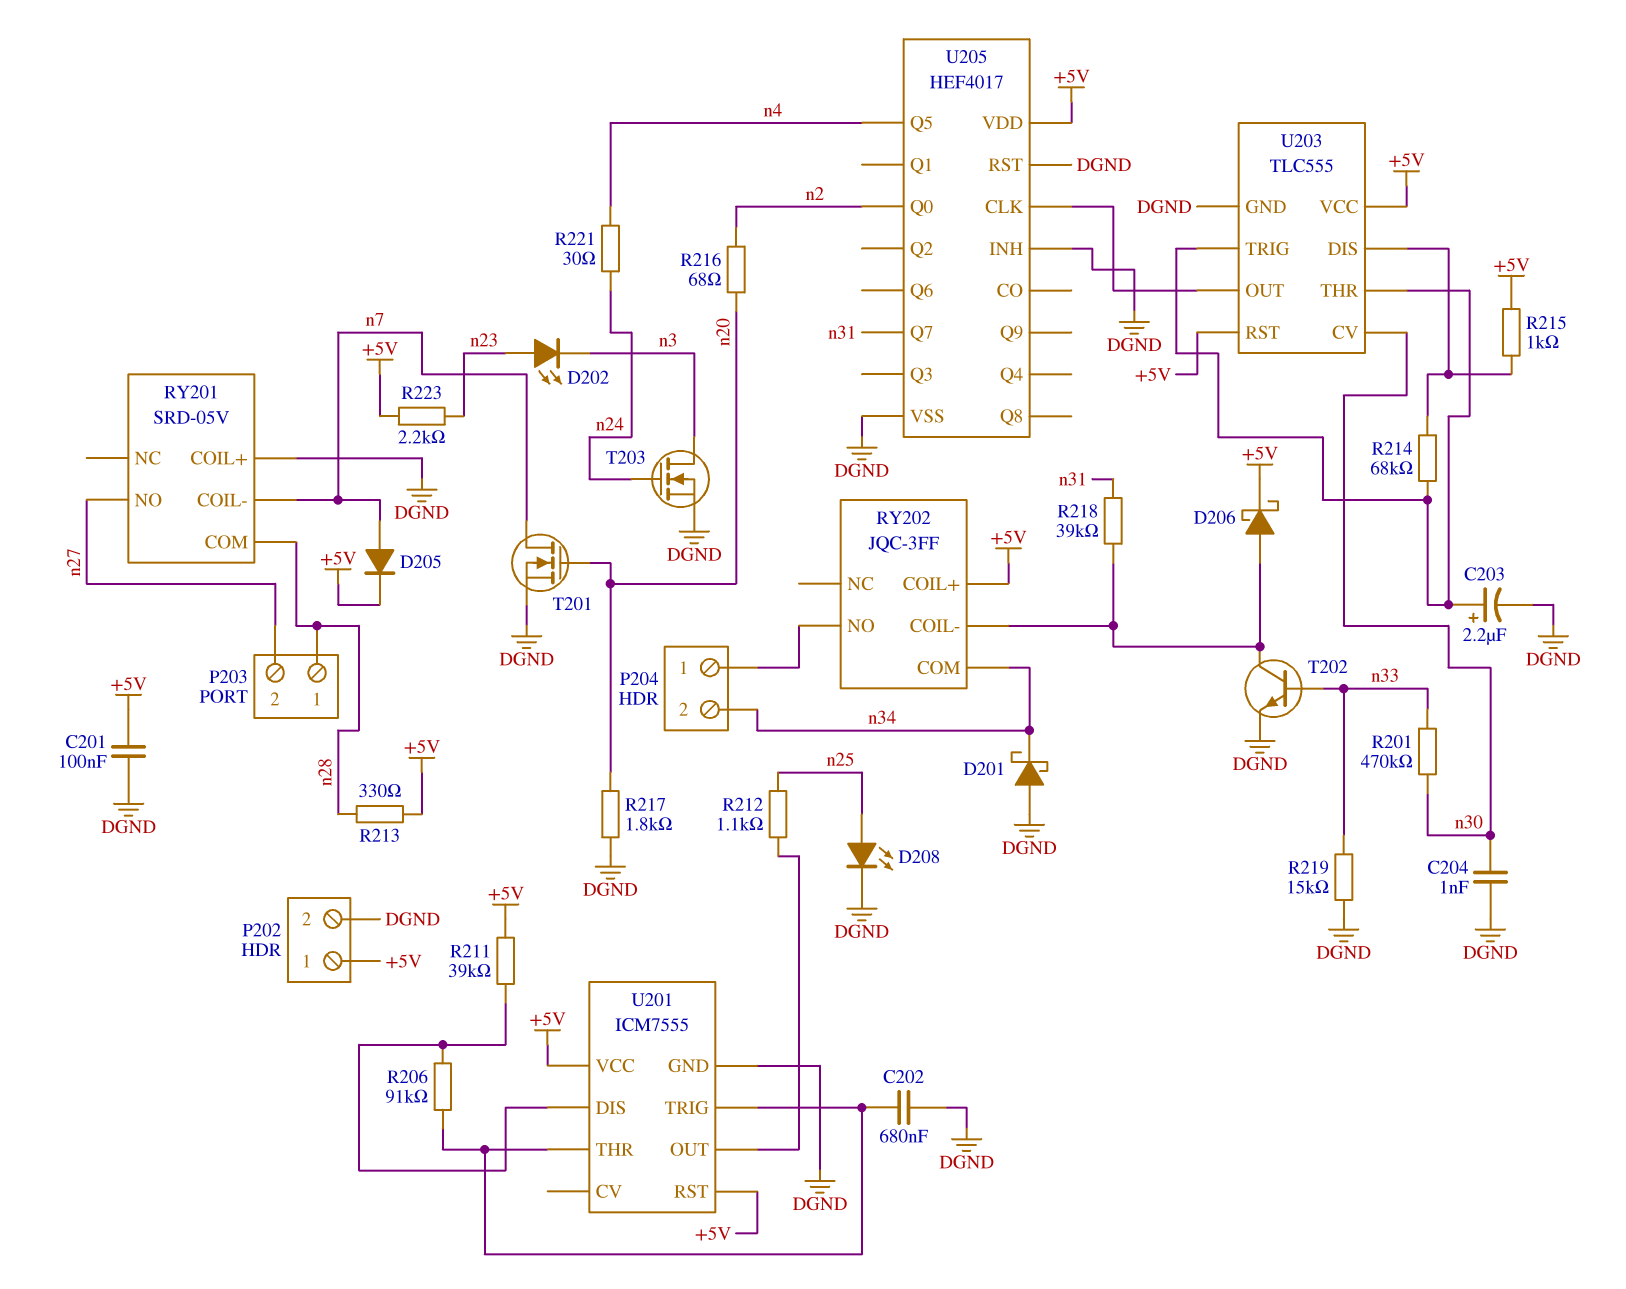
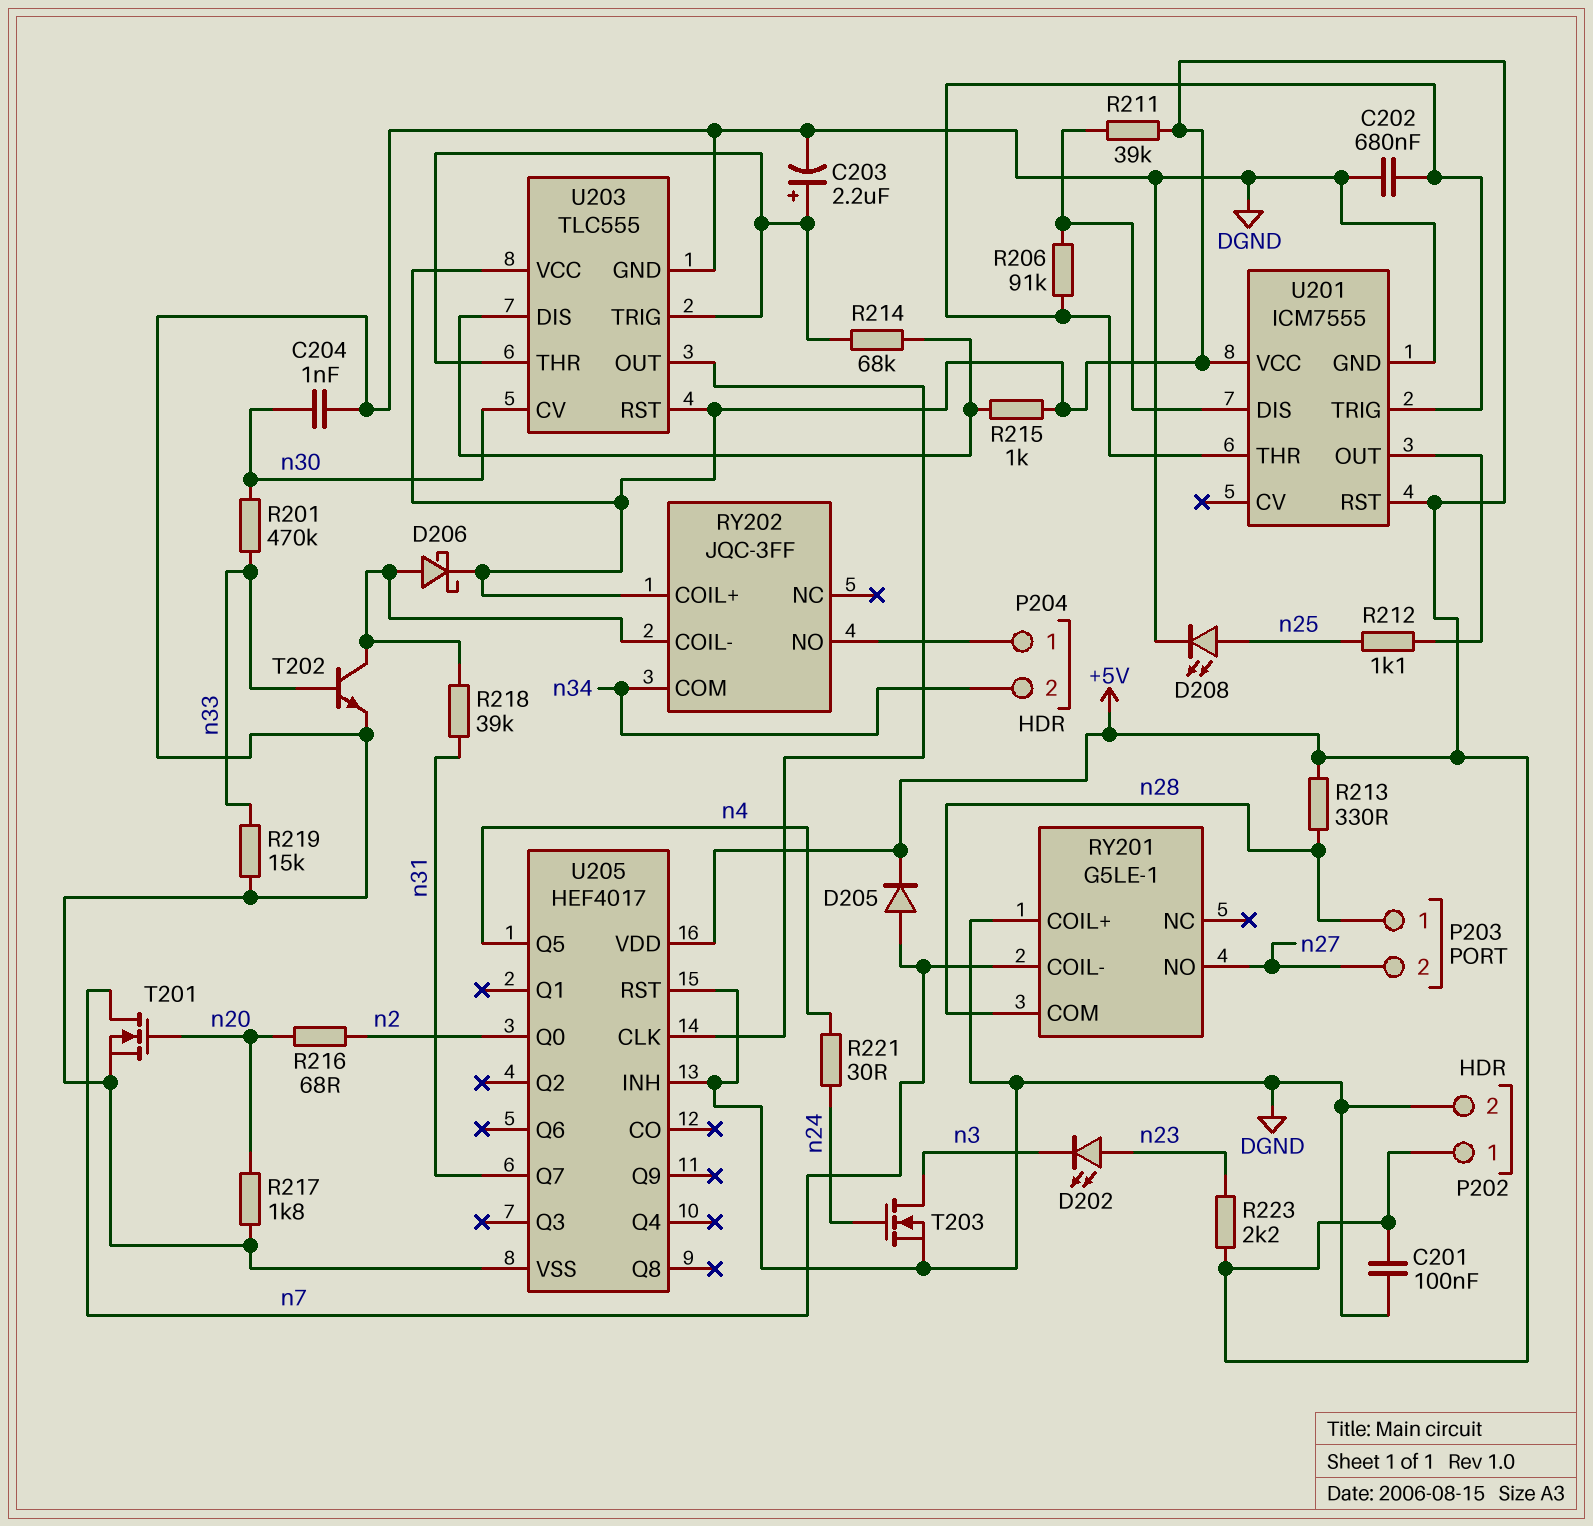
D201: schottky (A DGND, K n34) -> none
RY201: SRD-05V -> G5LE-1

